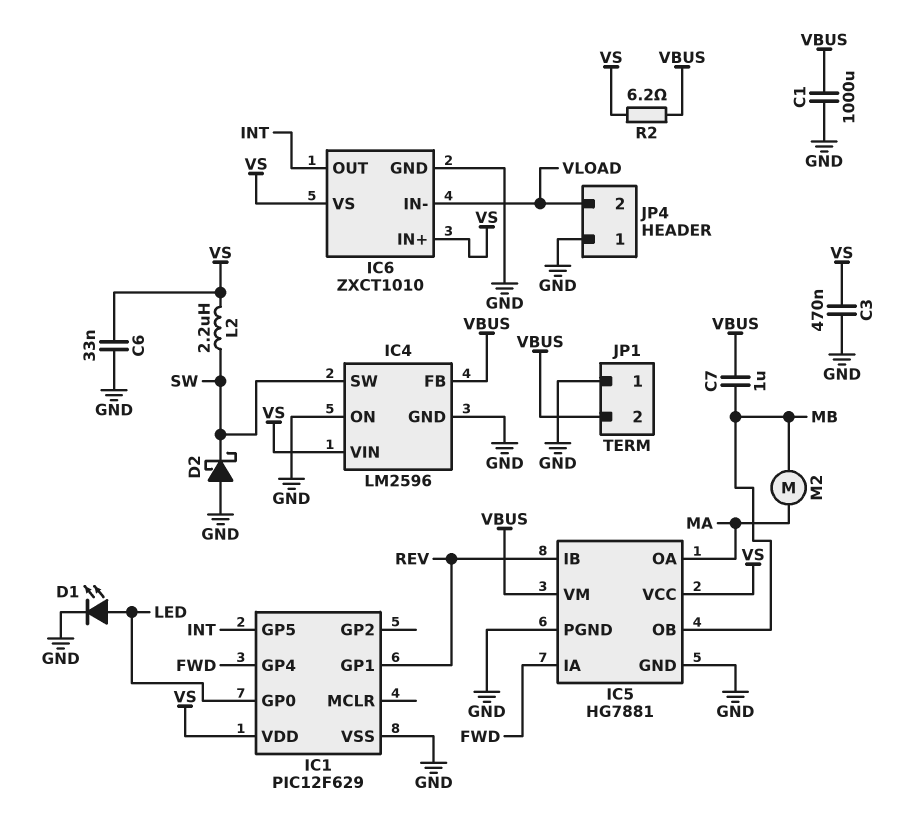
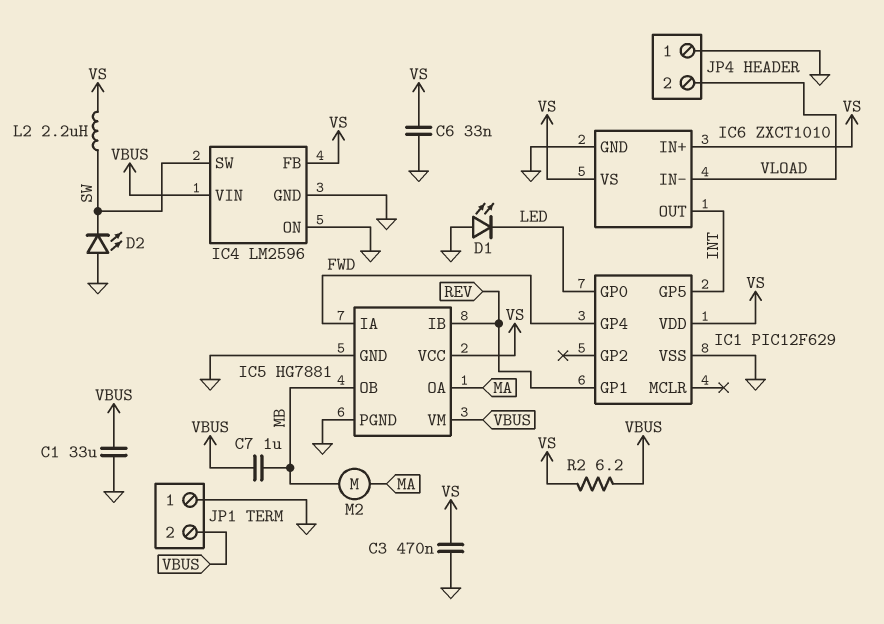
C1: 1000uF (GND, VBUS) -> 33uF (GND, VBUS)
D1: LED (A LED, K GND) -> LED (A GND, K LED)
D2: schottky (A GND, K SW) -> LED (A GND, K SW)
IC4 pin FB: VBUS -> VS
IC4 pin VIN: VS -> VBUS

